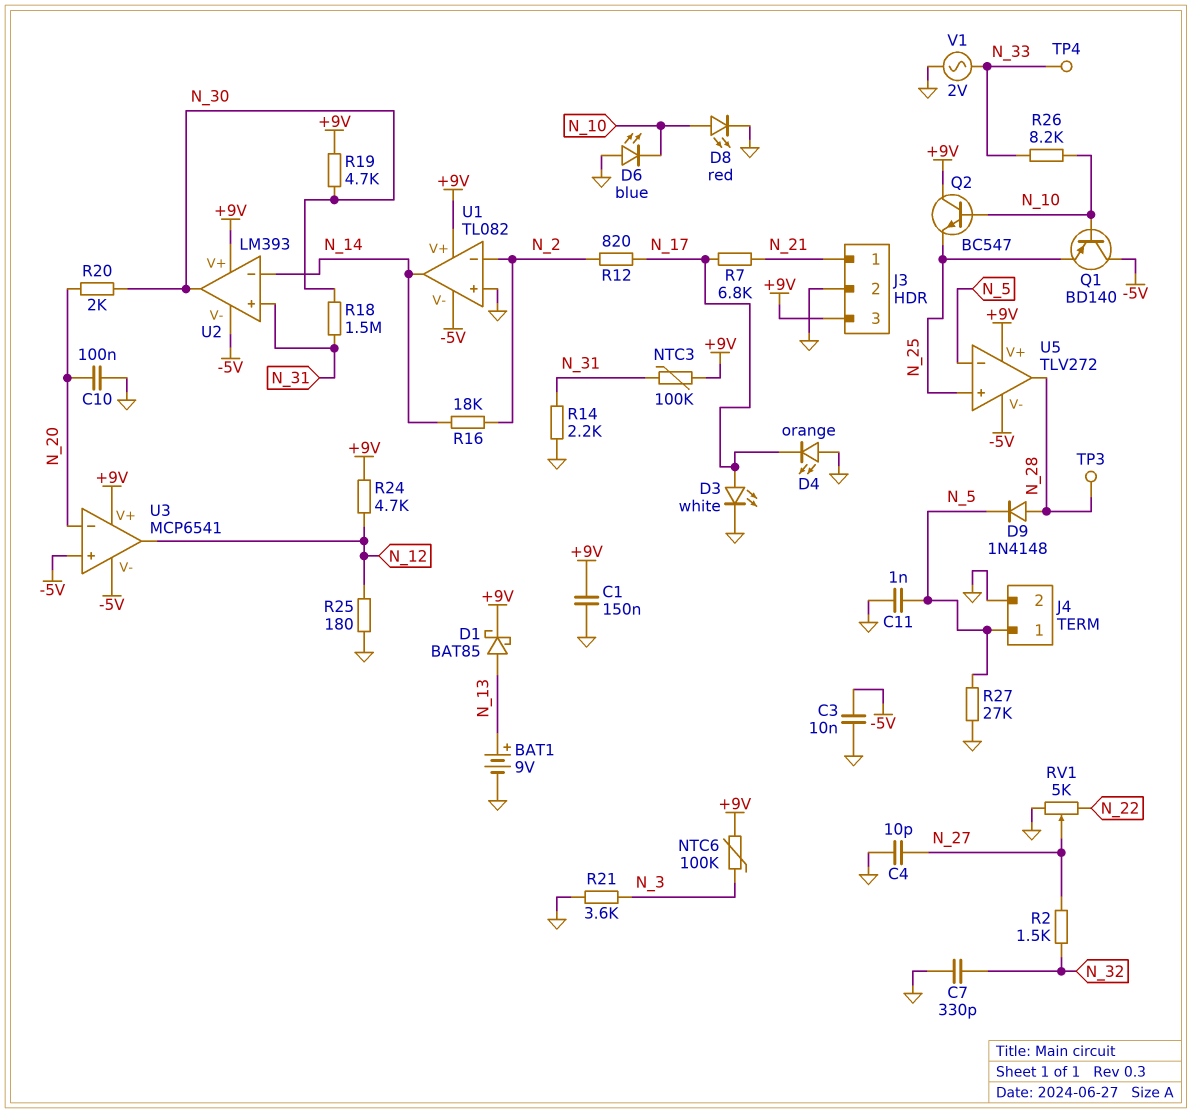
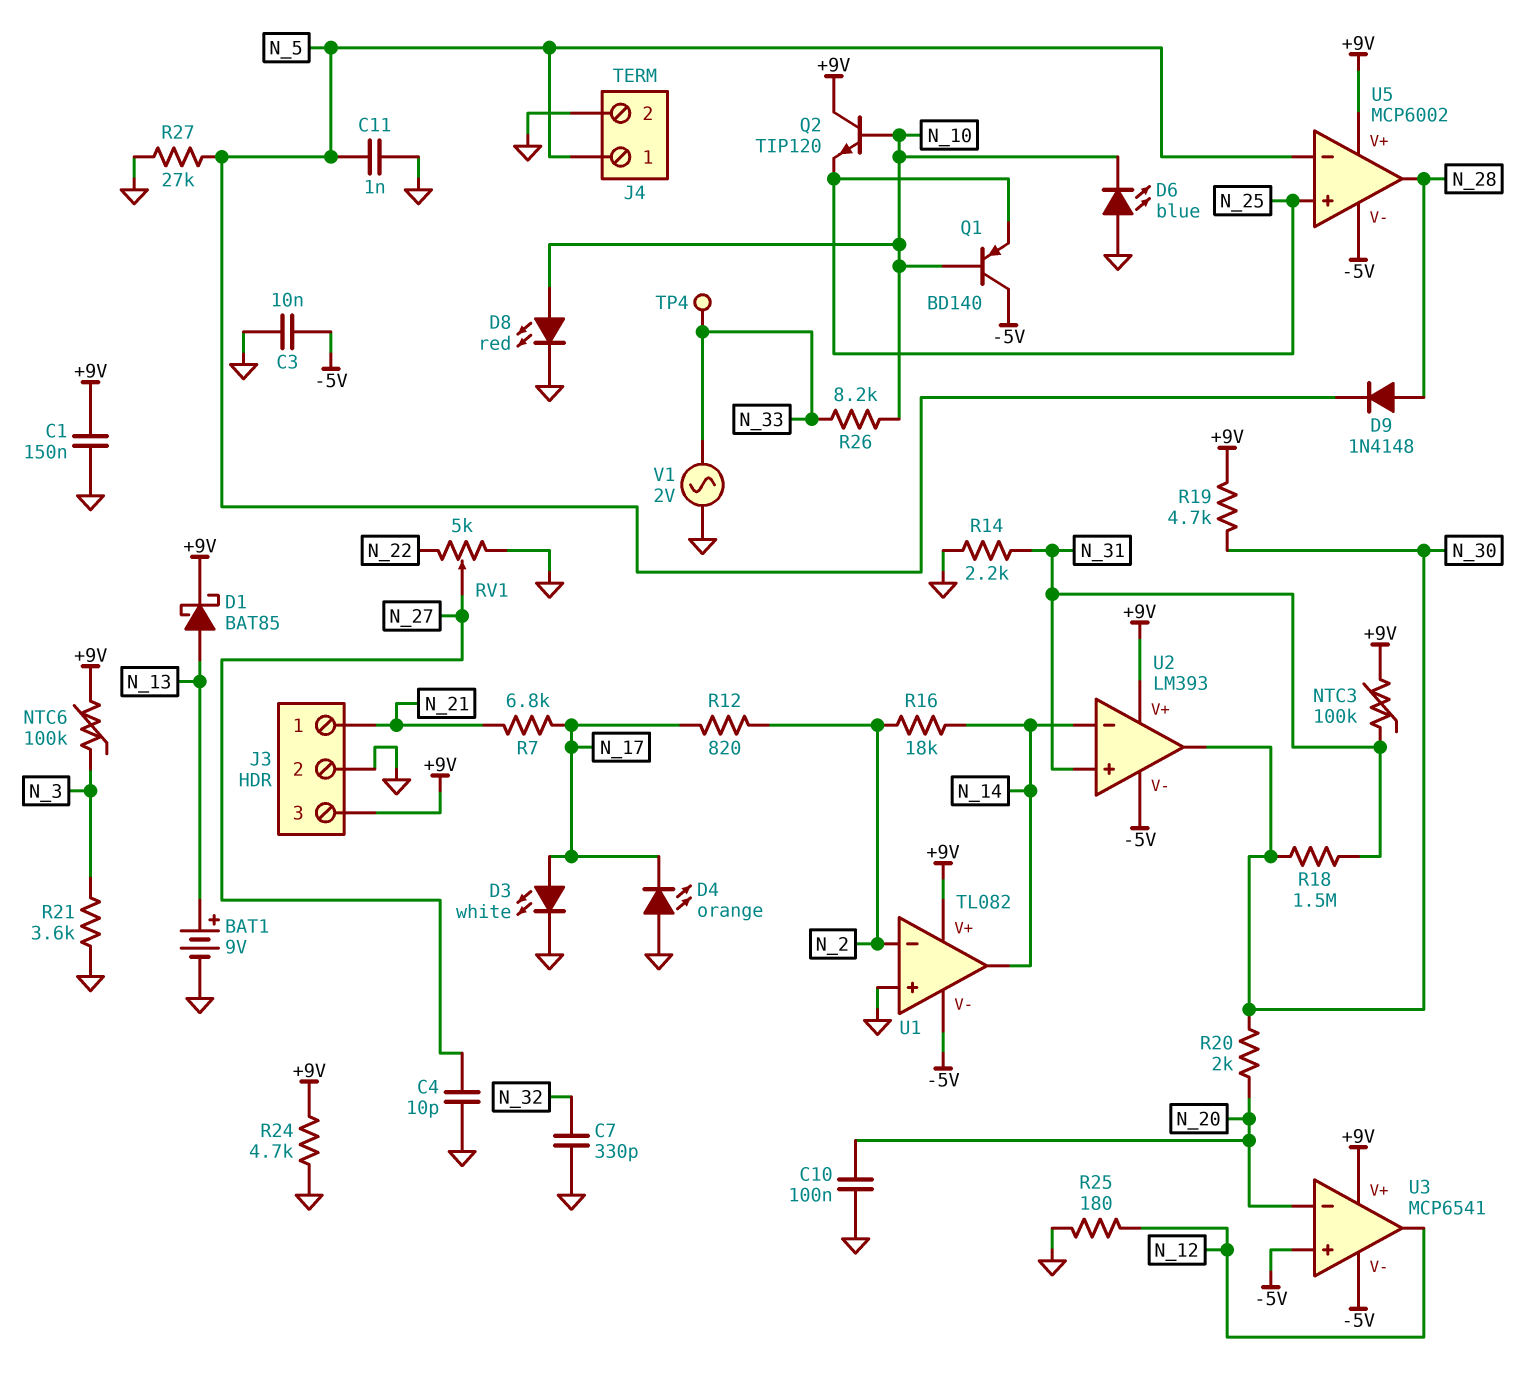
Q2: NPN BC547 (B N_10, C +9V, E N_25) -> NPN TIP120 (B N_10, C +9V, E N_25)
R2: 1.5k (N_27, N_32) -> none
R24: 4.7k (+9V, N_12) -> 4.7k (+9V, GND)
TP3: test point (N_28) -> none
U5: TLV272 -> MCP6002

